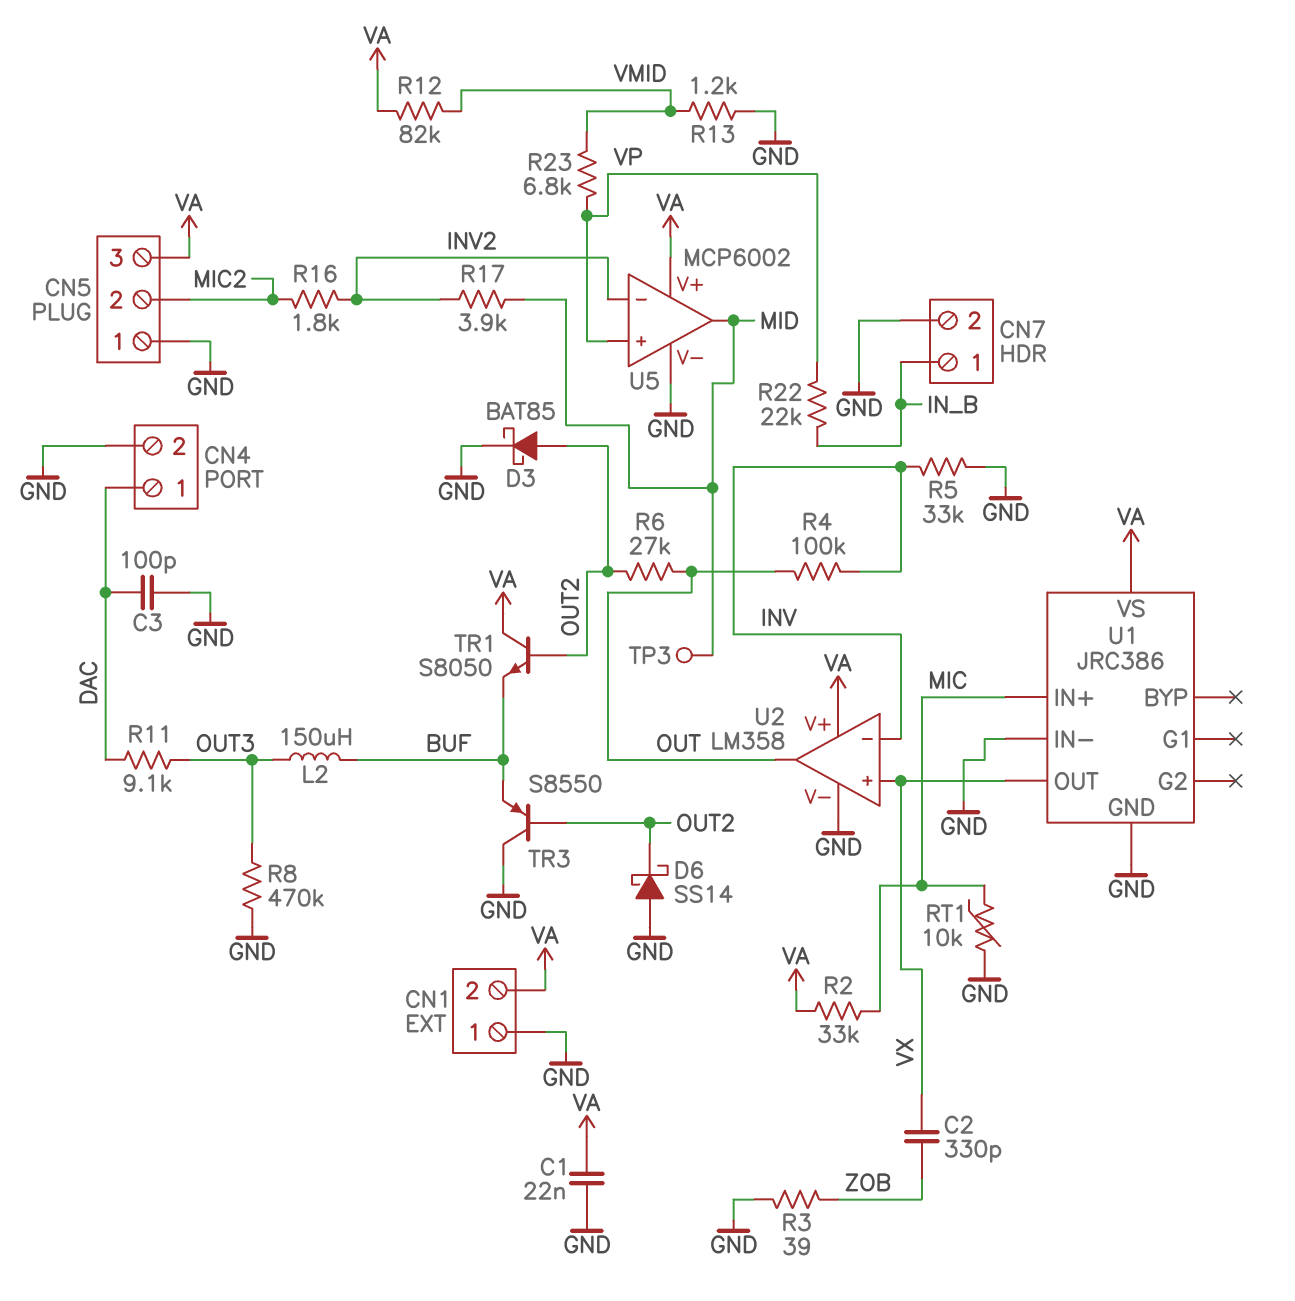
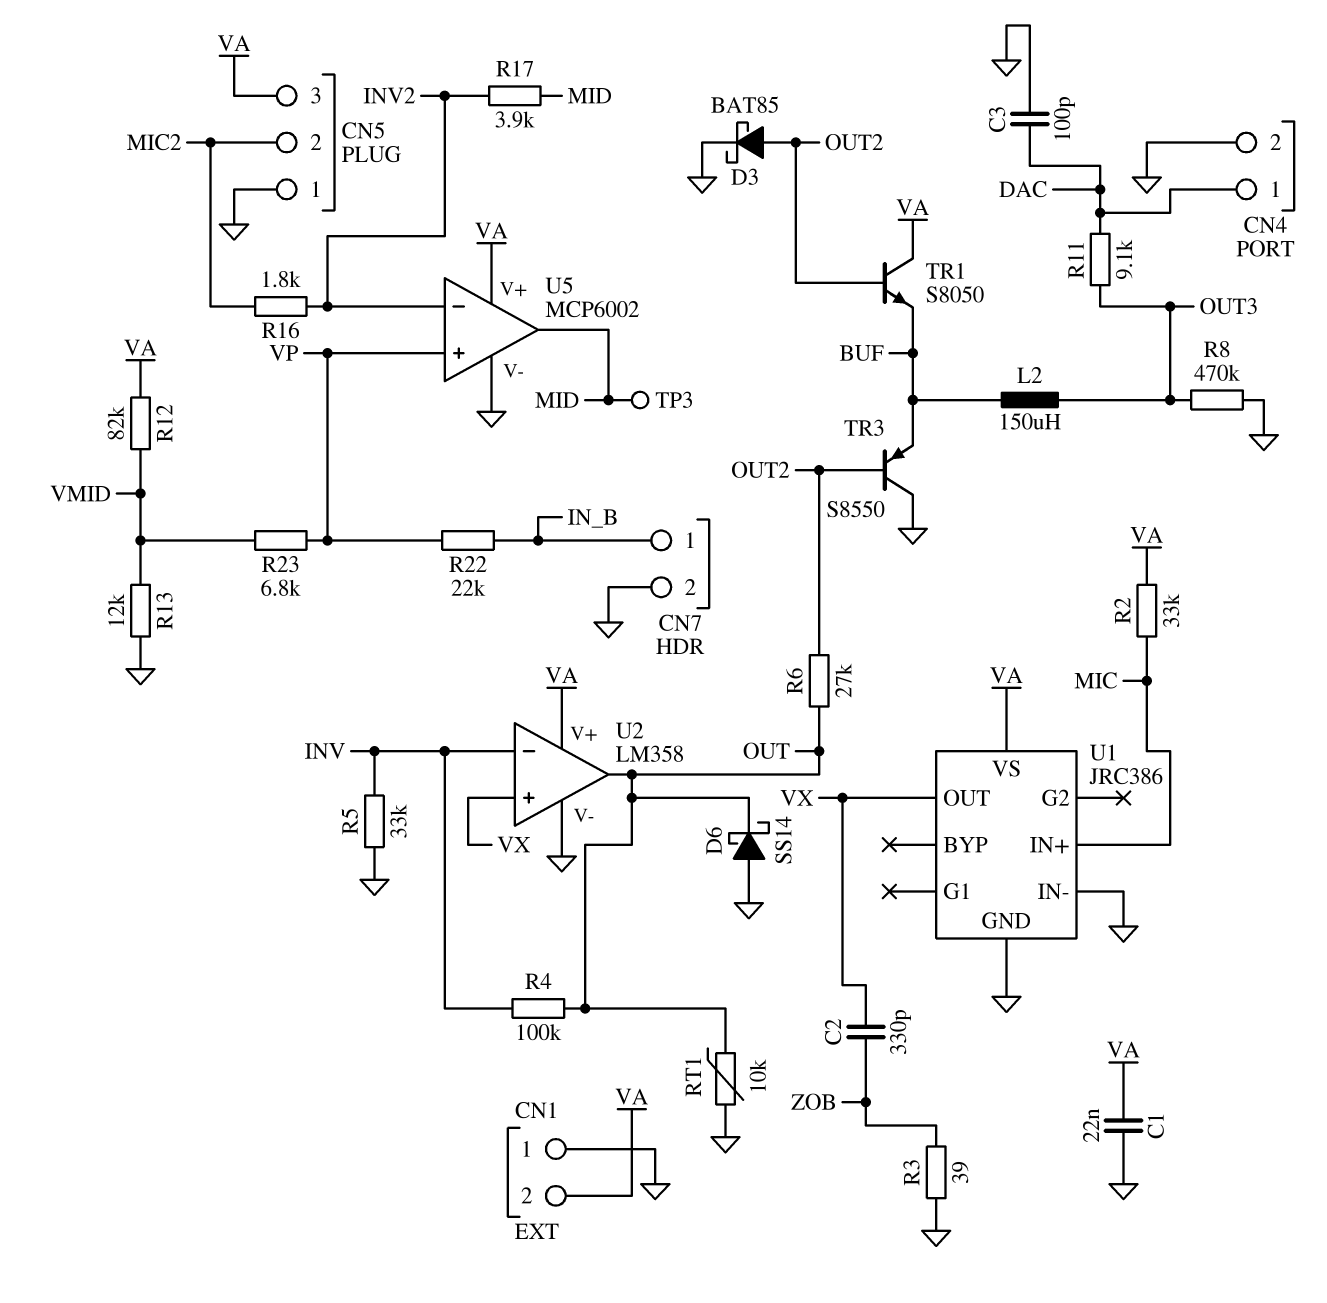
D6: schottky SS14 (A GND, K OUT2) -> schottky SS14 (A GND, K OUT)
R13: 1.2k (GND, VMID) -> 12k (GND, VMID)
RT1: 10k (GND, MIC) -> 10k (GND, OUT)

